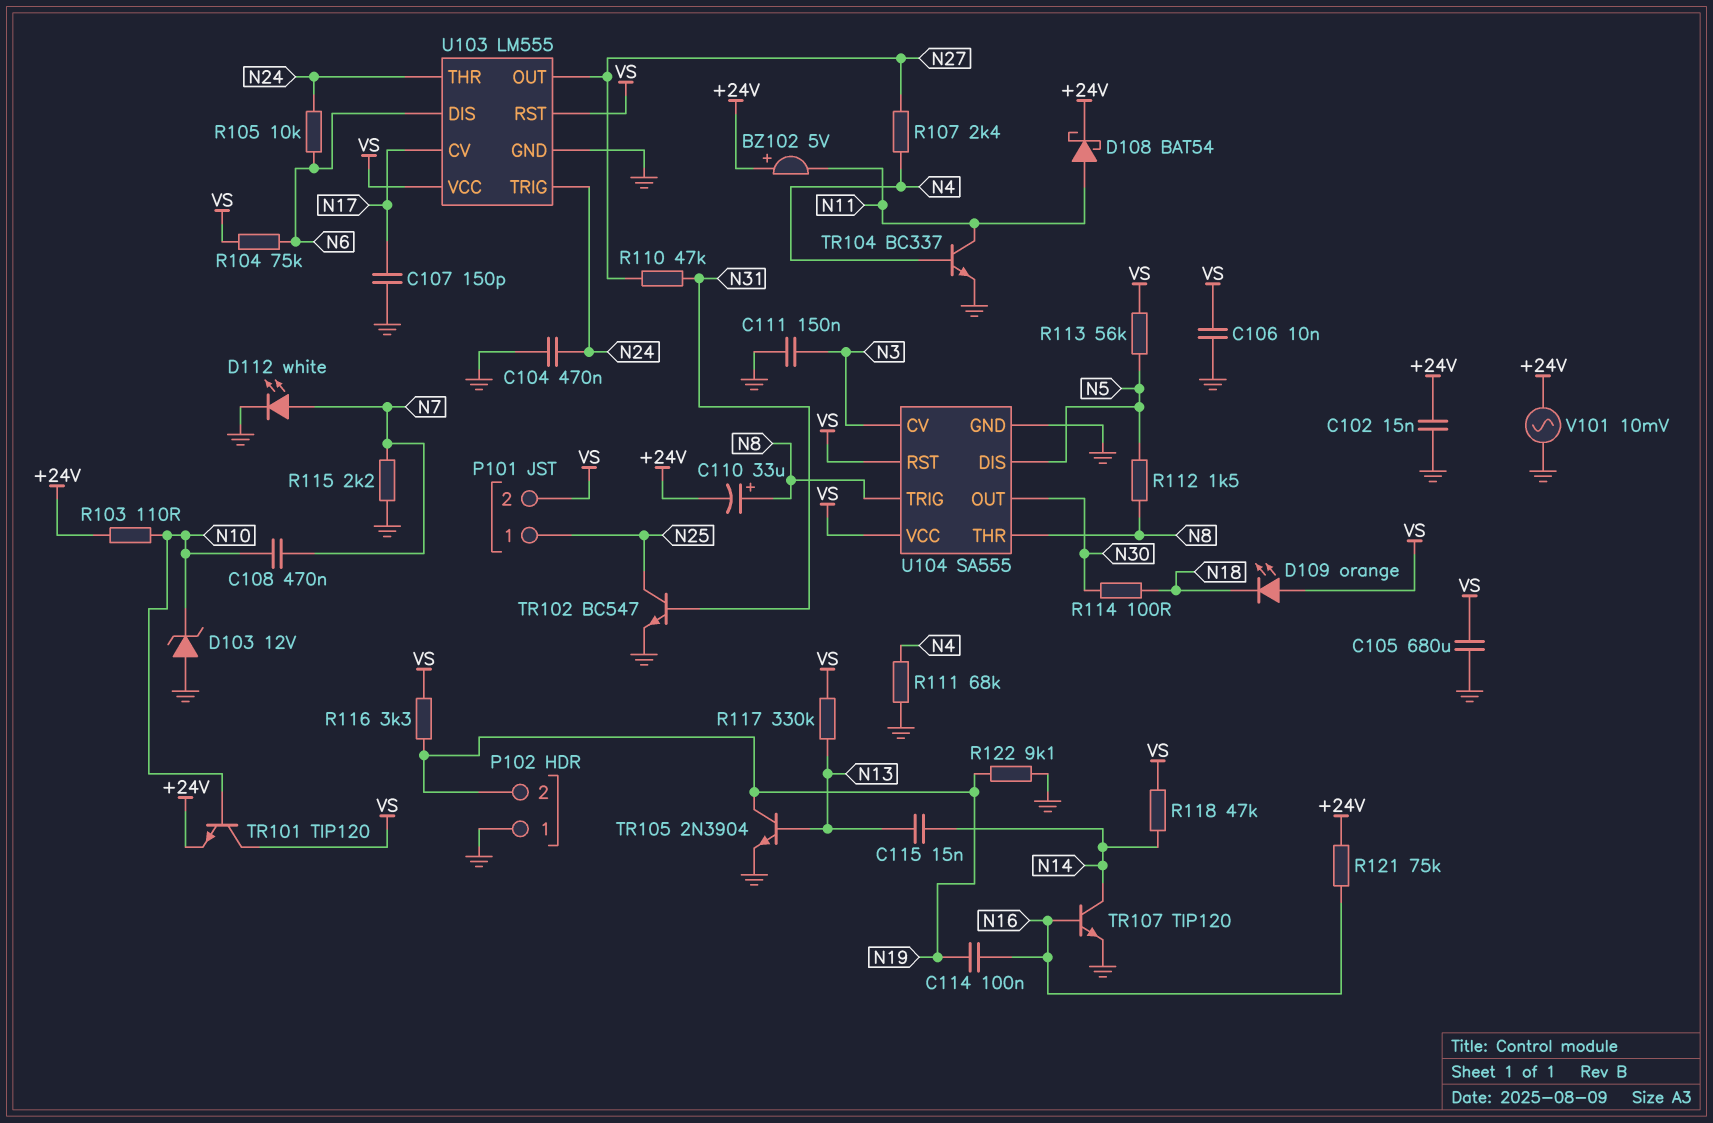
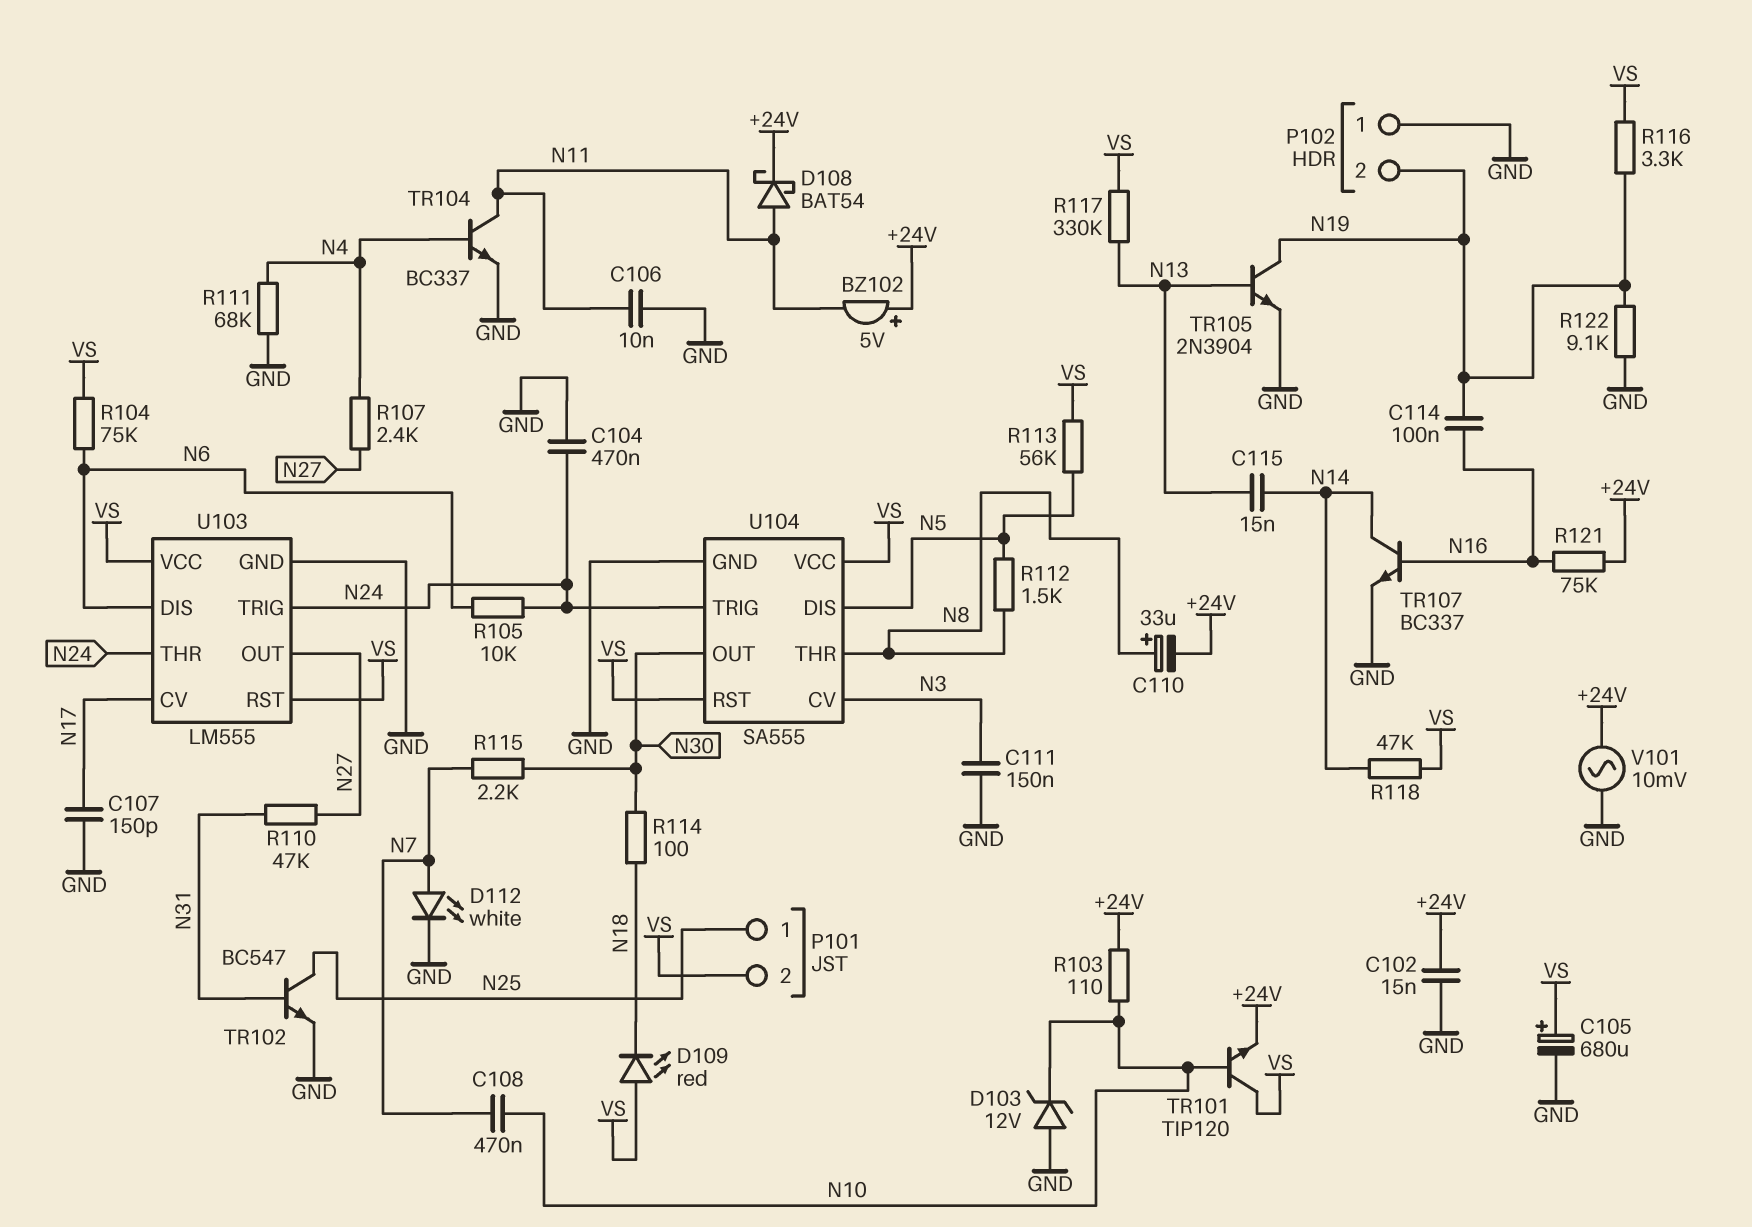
C105: 680uF (GND, VS) -> 680uF (plus VS, minus GND)
C106: 10nF (GND, VS) -> 10nF (GND, N11)
D109: LED orange (A VS, K N18) -> LED red (A VS, K N18)
R115: 2.2k (GND, N7) -> 2.2k (N7, N30)
TR107: NPN TIP120 (B N16, C N14, E GND) -> NPN BC337 (B N16, C N14, E GND)
U104 pin TRIG: N8 -> N24

